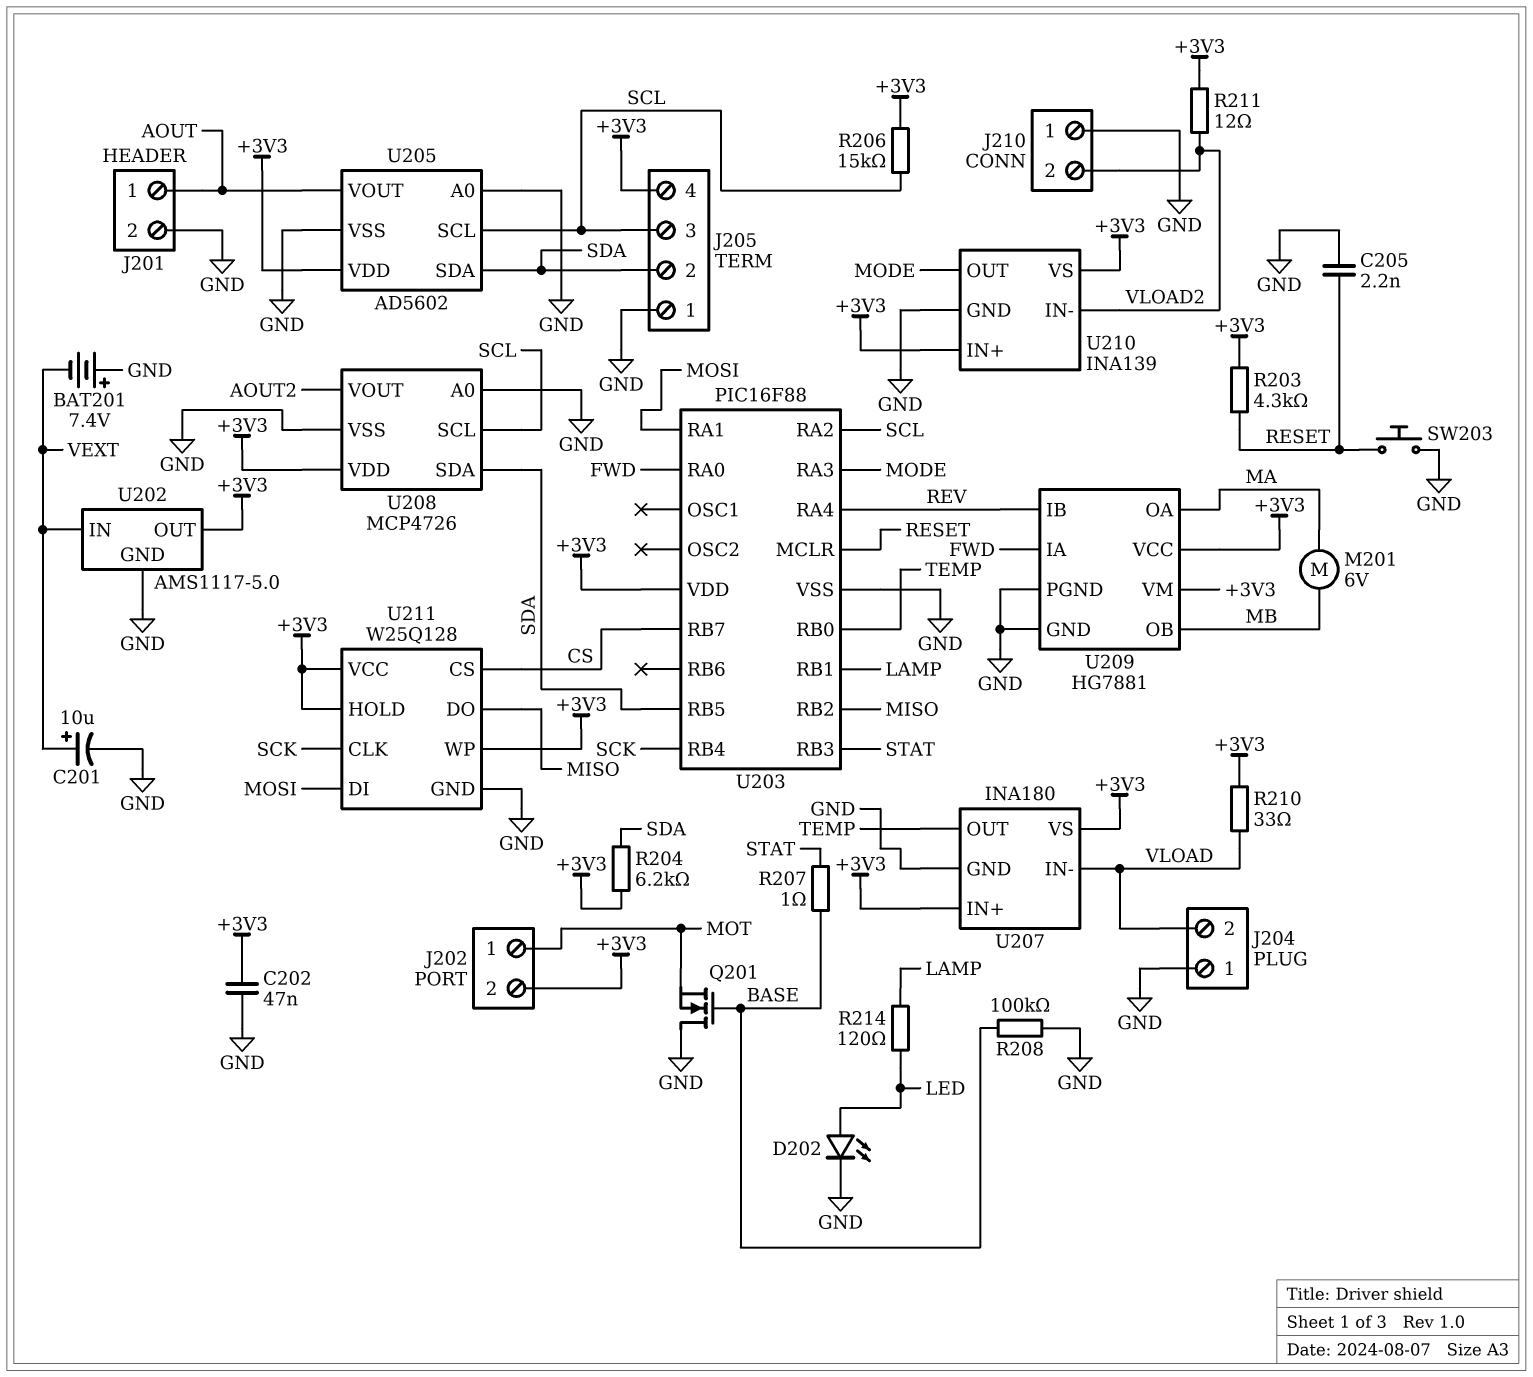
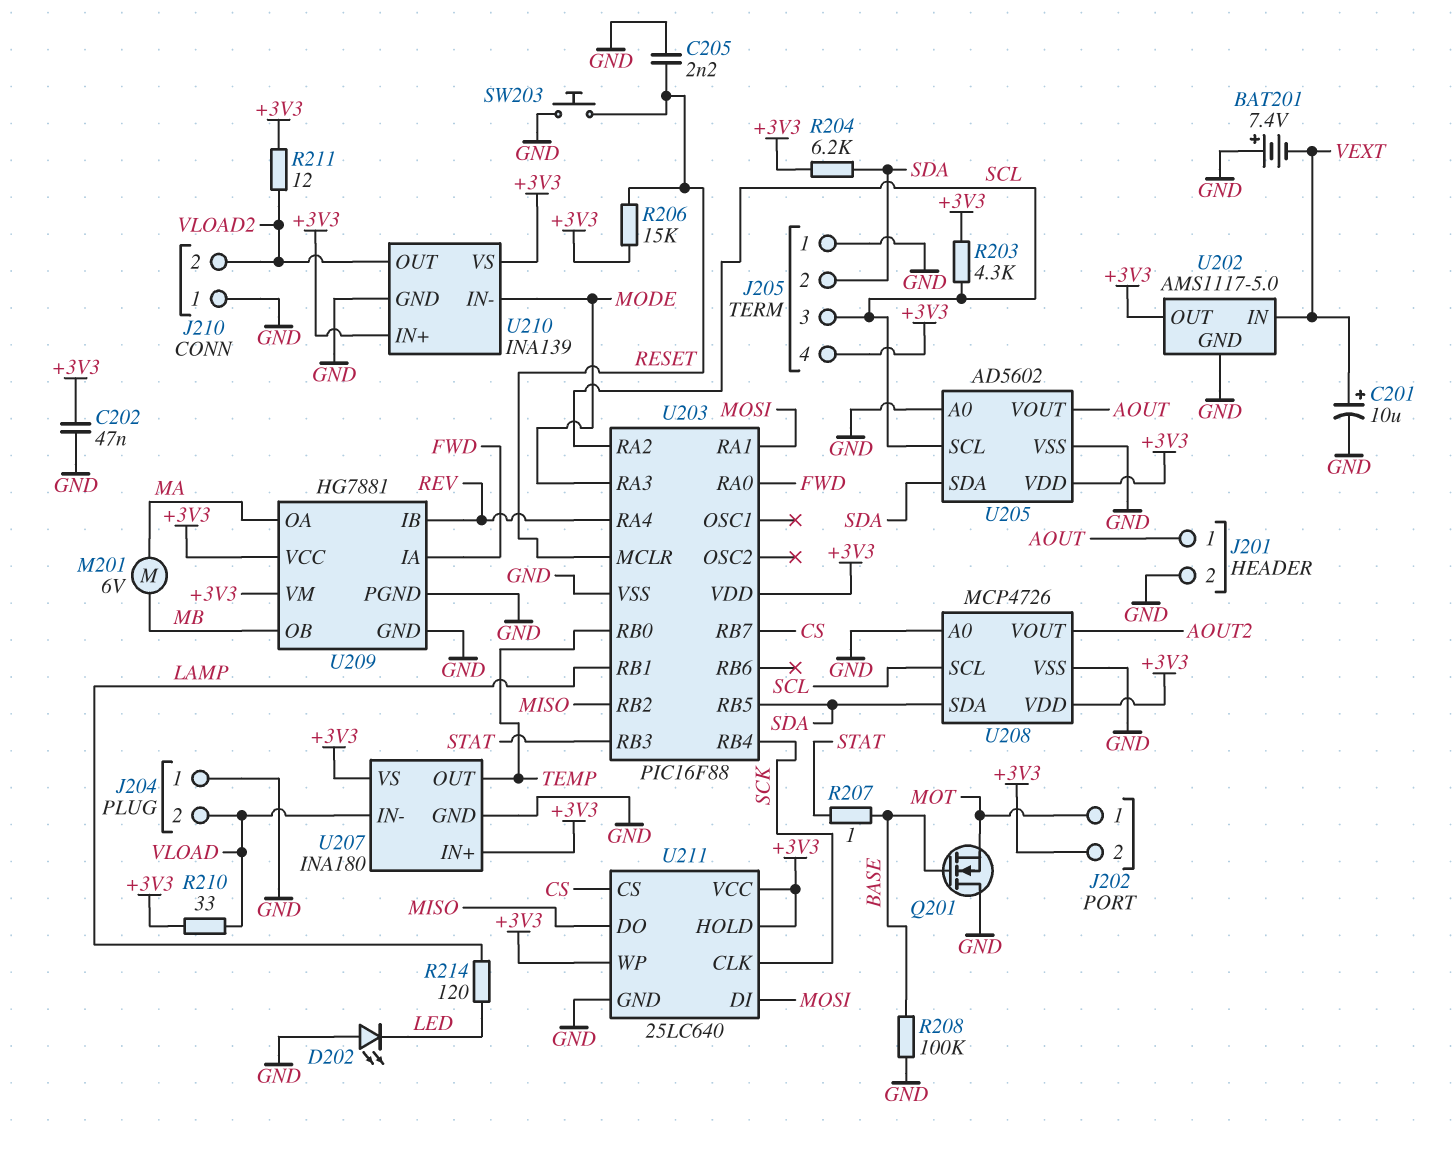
D202: LED (A LED, K GND) -> LED (A GND, K LED)
R203: 4.3k (+3V3, RESET) -> 4.3k (+3V3, SCL)
R206: 15k (+3V3, SCL) -> 15k (+3V3, RESET)
U210 pin IN-: VLOAD2 -> MODE
U210 pin OUT: MODE -> VLOAD2
U211: W25Q128 -> 25LC640

